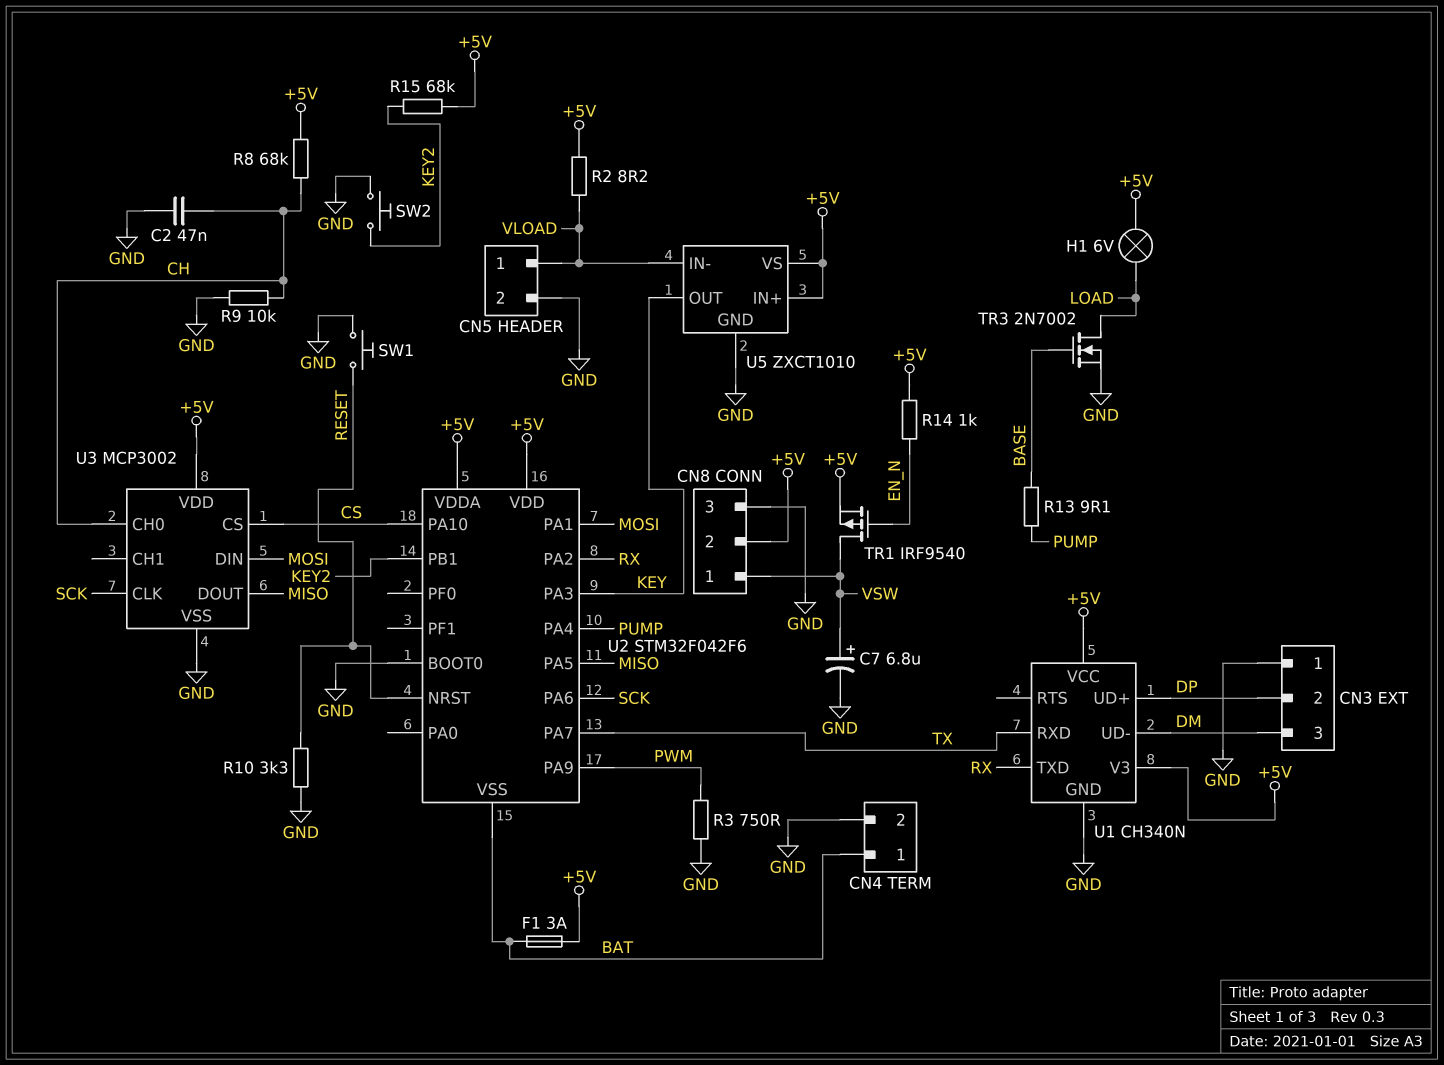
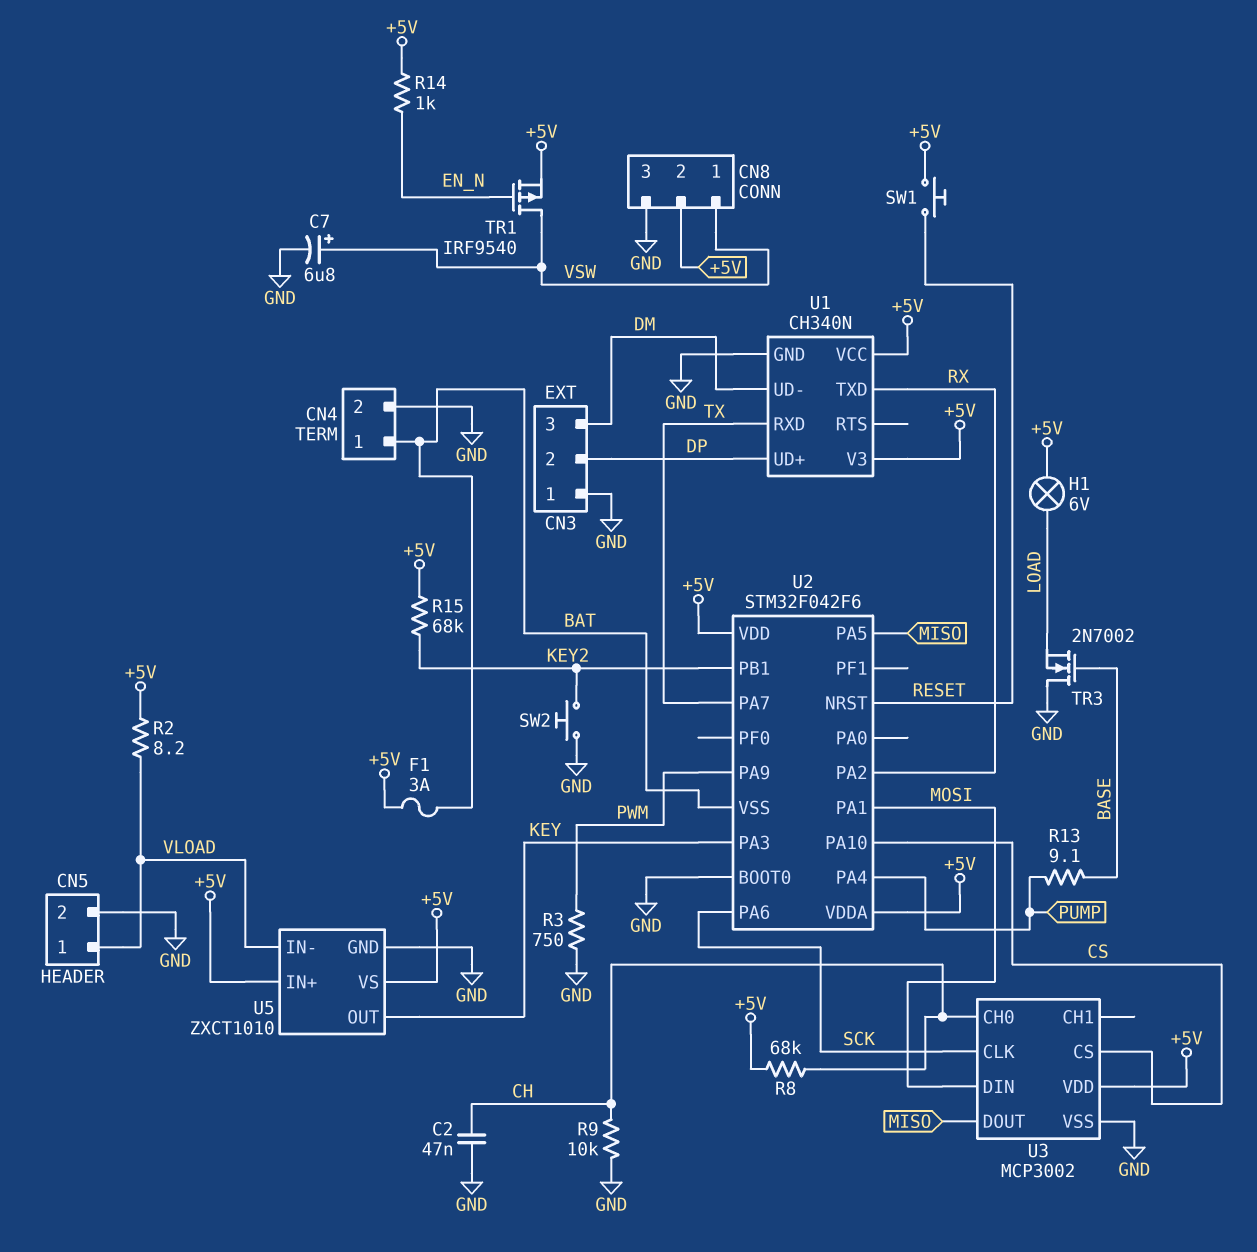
R10: 3.3k (GND, RESET) -> none
SW1: button (GND, RESET) -> button (+5V, RESET)
TR3: NMOS 2N7002 (G BASE, D LOAD, S GND) -> NMOS 2N7002 (G BASE, D GND, S LOAD)

